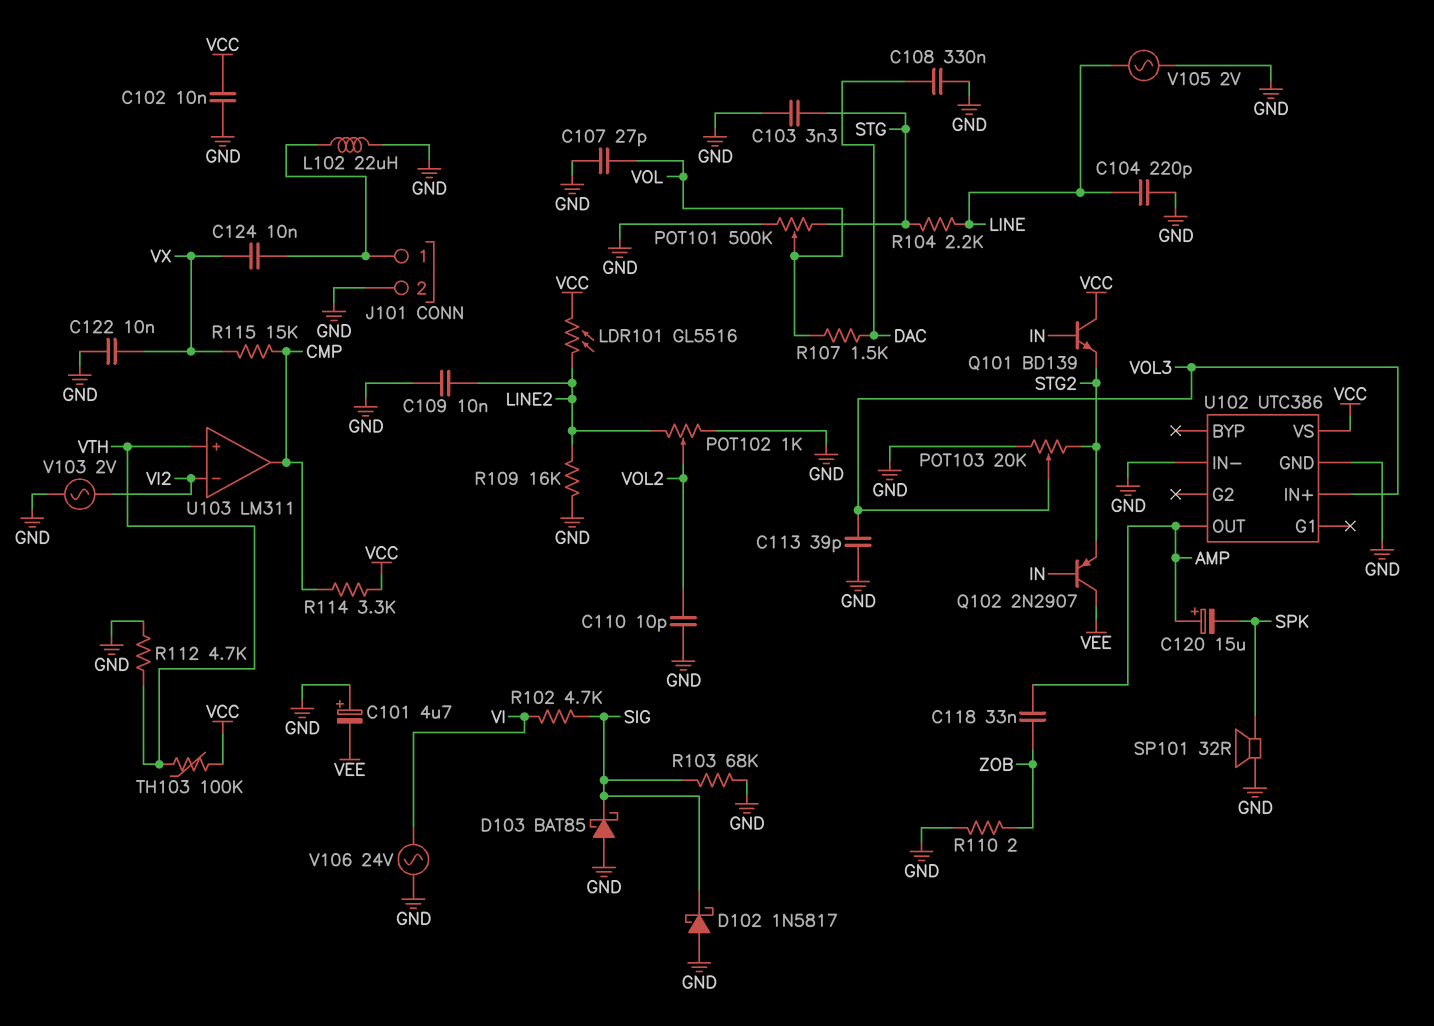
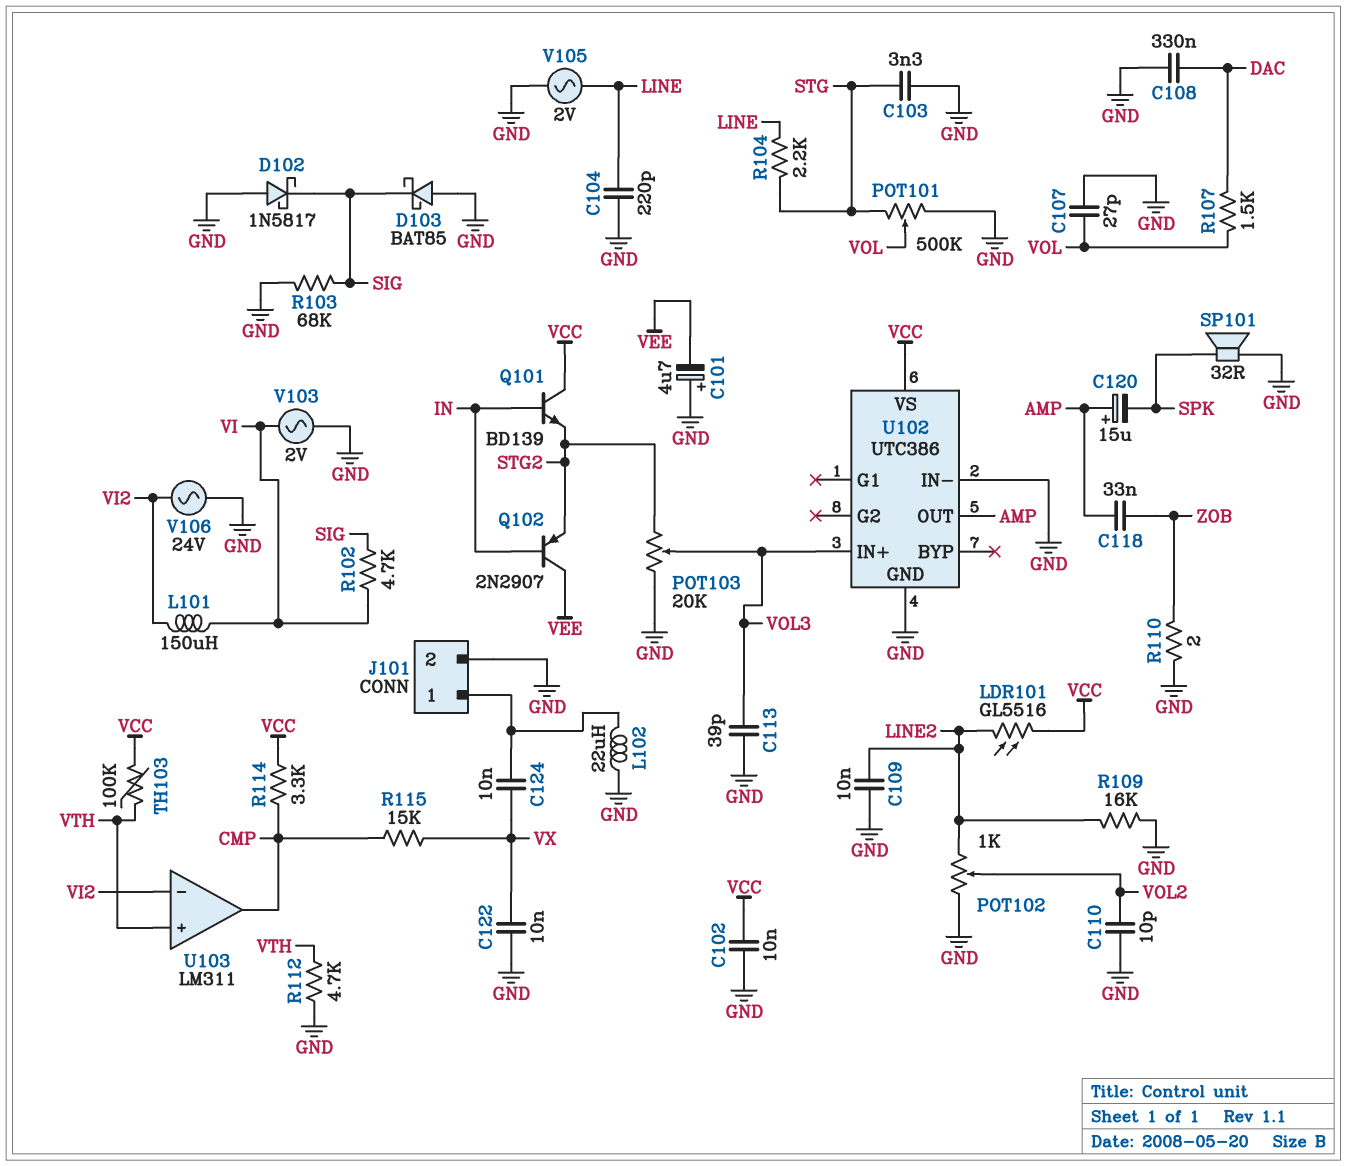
L101: none -> 150uH (VI, VI2)
V103: AC 2V (GND, VI2) -> AC 2V (GND, VI)
V106: AC 24V (GND, VI) -> AC 24V (GND, VI2)

